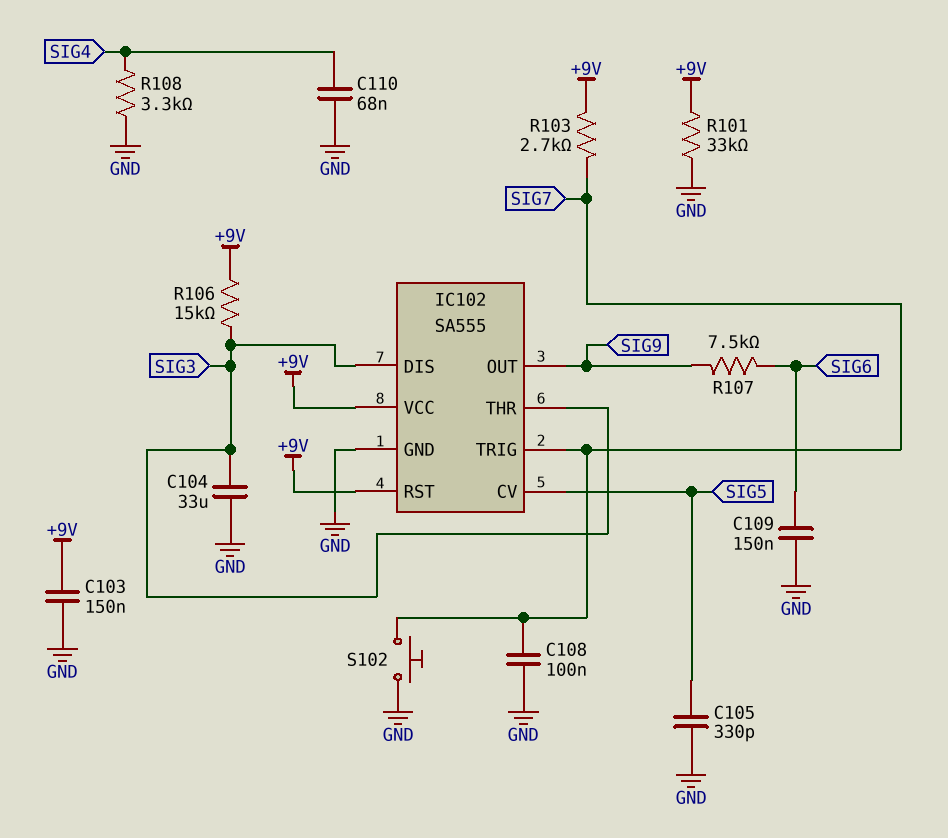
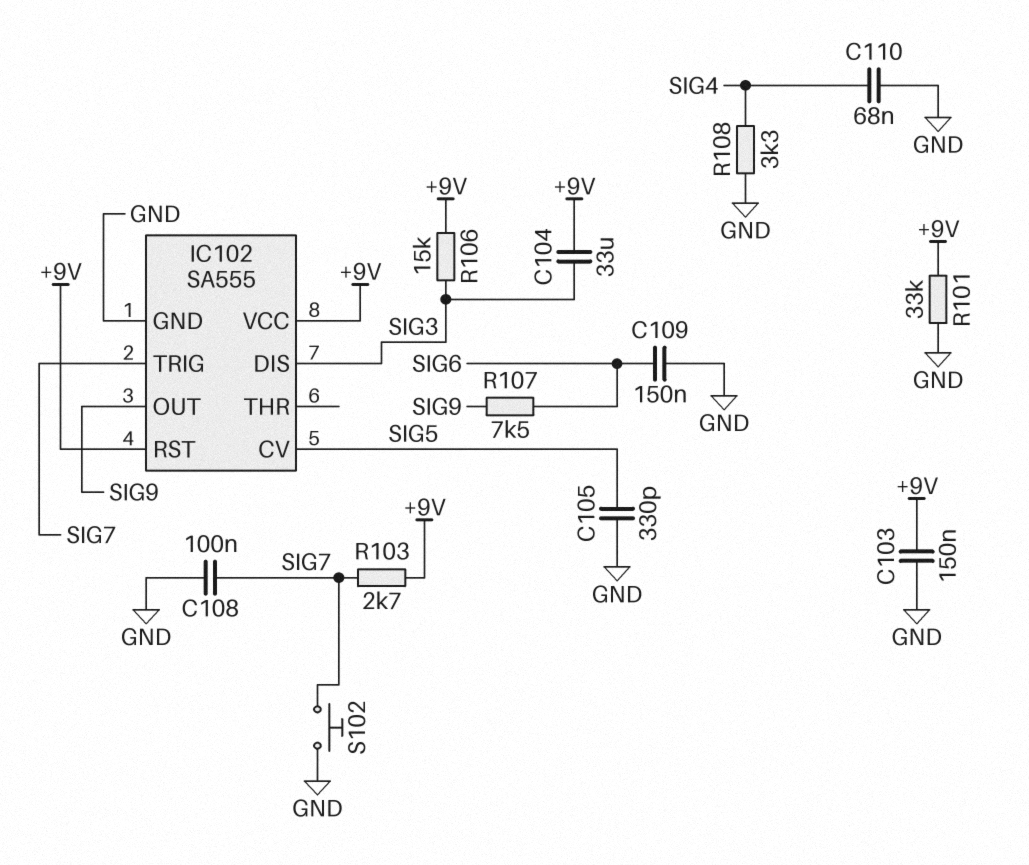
C104: 33uF (GND, SIG3) -> 33uF (+9V, SIG3)
IC102 pin THR: SIG3 -> none

